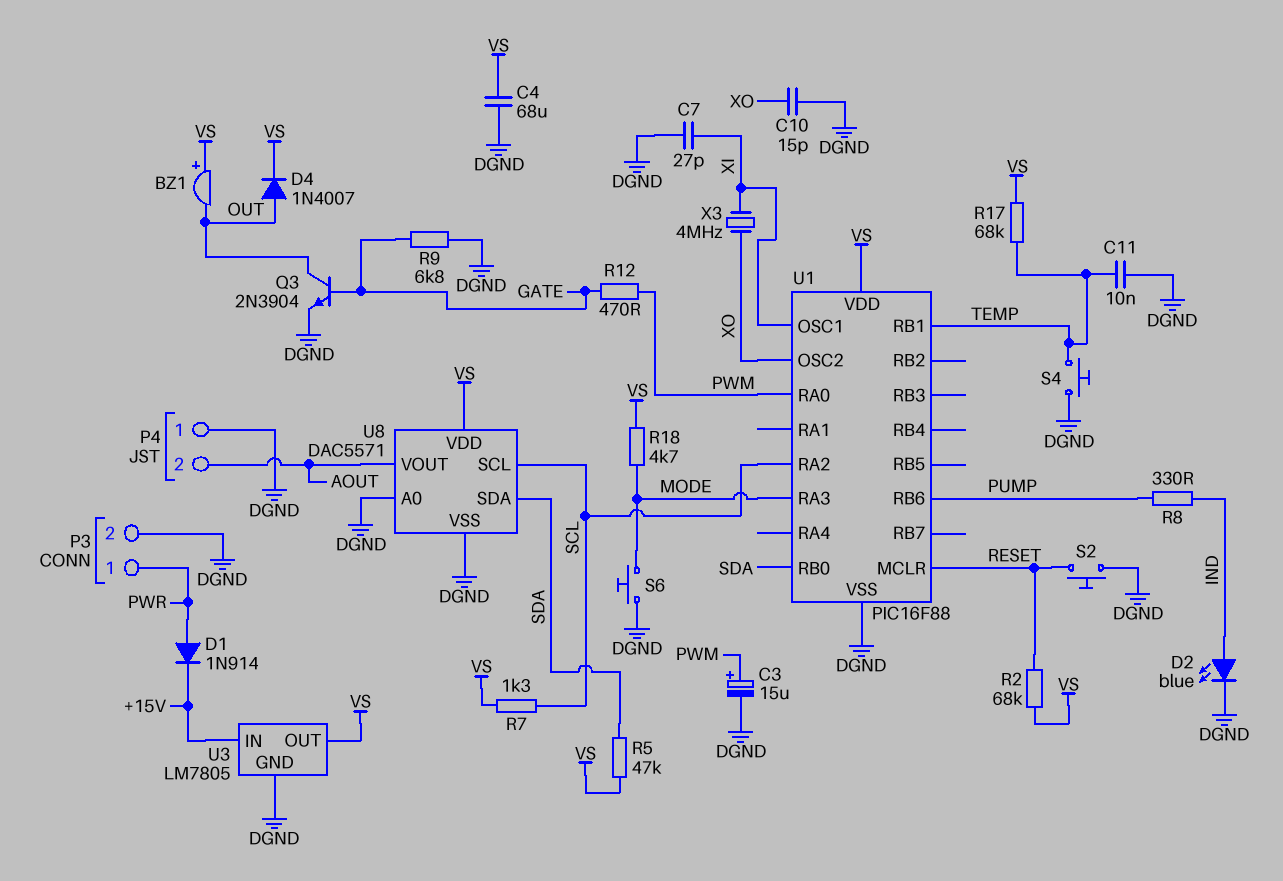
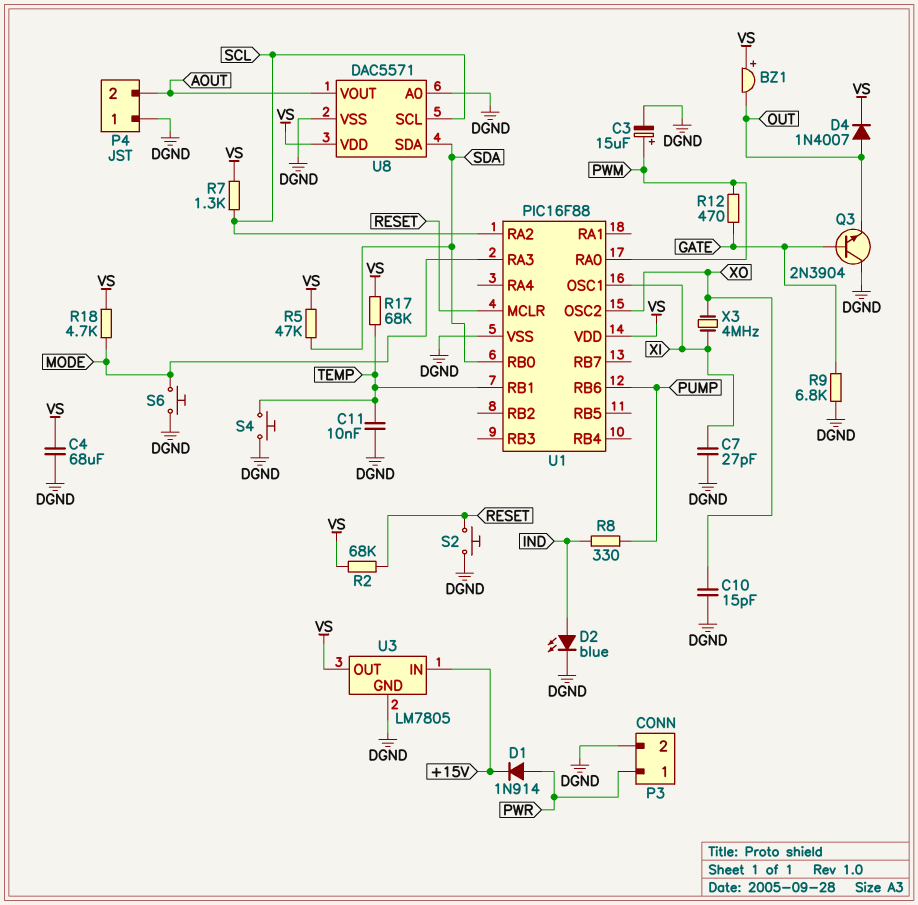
Q3: NPN 2N3904 (B GATE, C OUT, E DGND) -> NPN 2N3904 (B GATE, C DGND, E OUT)

